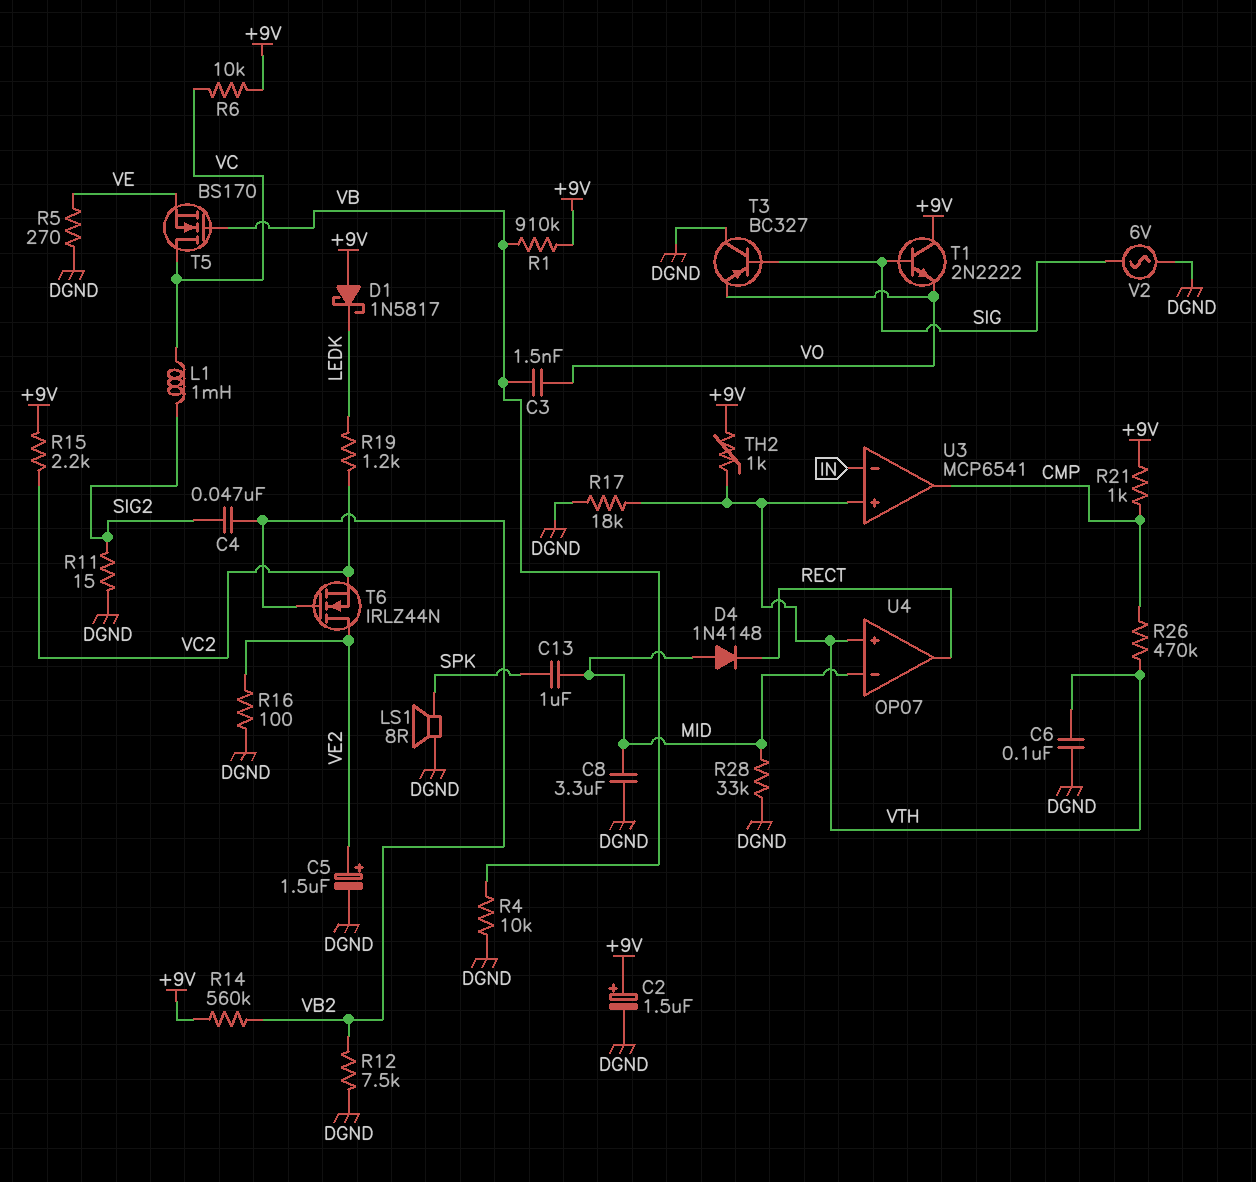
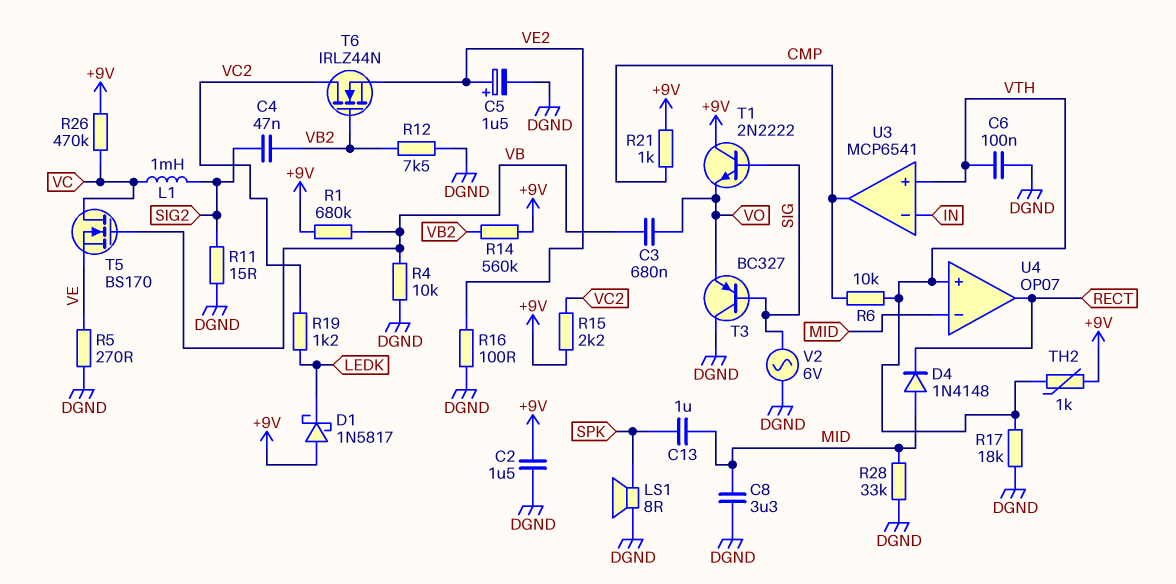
C2: 1.5uF (plus +9V, minus DGND) -> 1.5uF (+9V, DGND)
C3: 1.5nF (VB, VO) -> 680nF (VB, VO)
R1: 910k (+9V, VB) -> 680k (+9V, VB)
R6: 10k (+9V, VC) -> 10k (CMP, VTH)
R26: 470k (CMP, VTH) -> 470k (+9V, VC)
T6: NMOS IRLZ44N (G VB2, D VE2, S VC2) -> NMOS IRLZ44N (G VB2, D VC2, S VE2)

